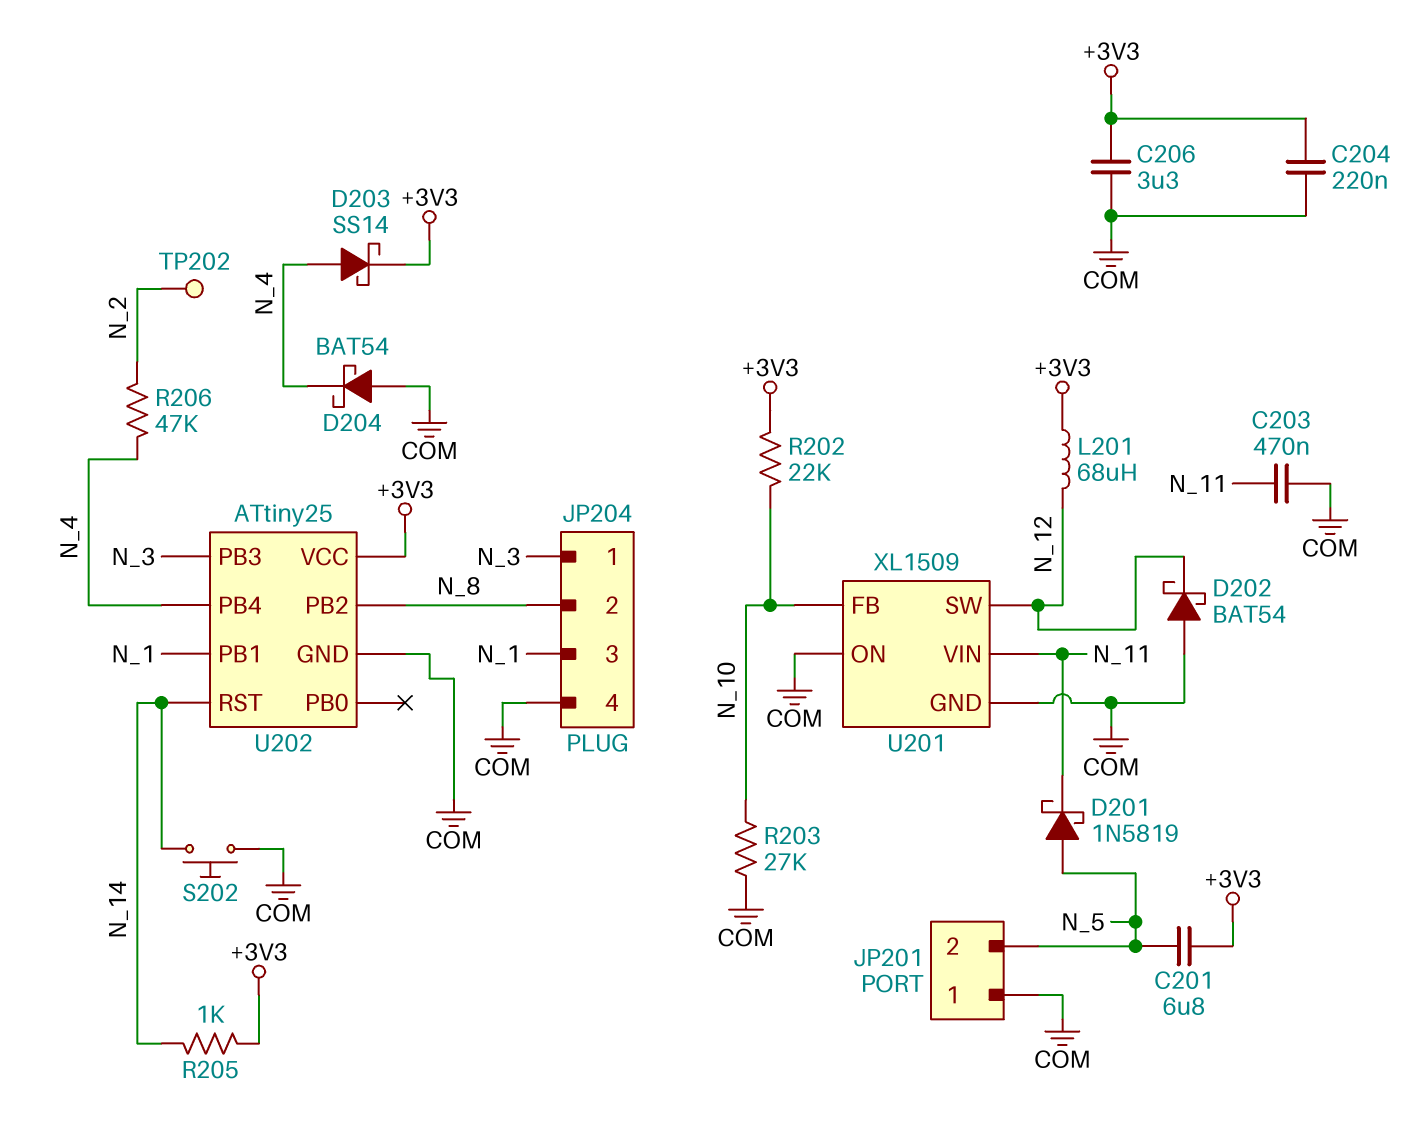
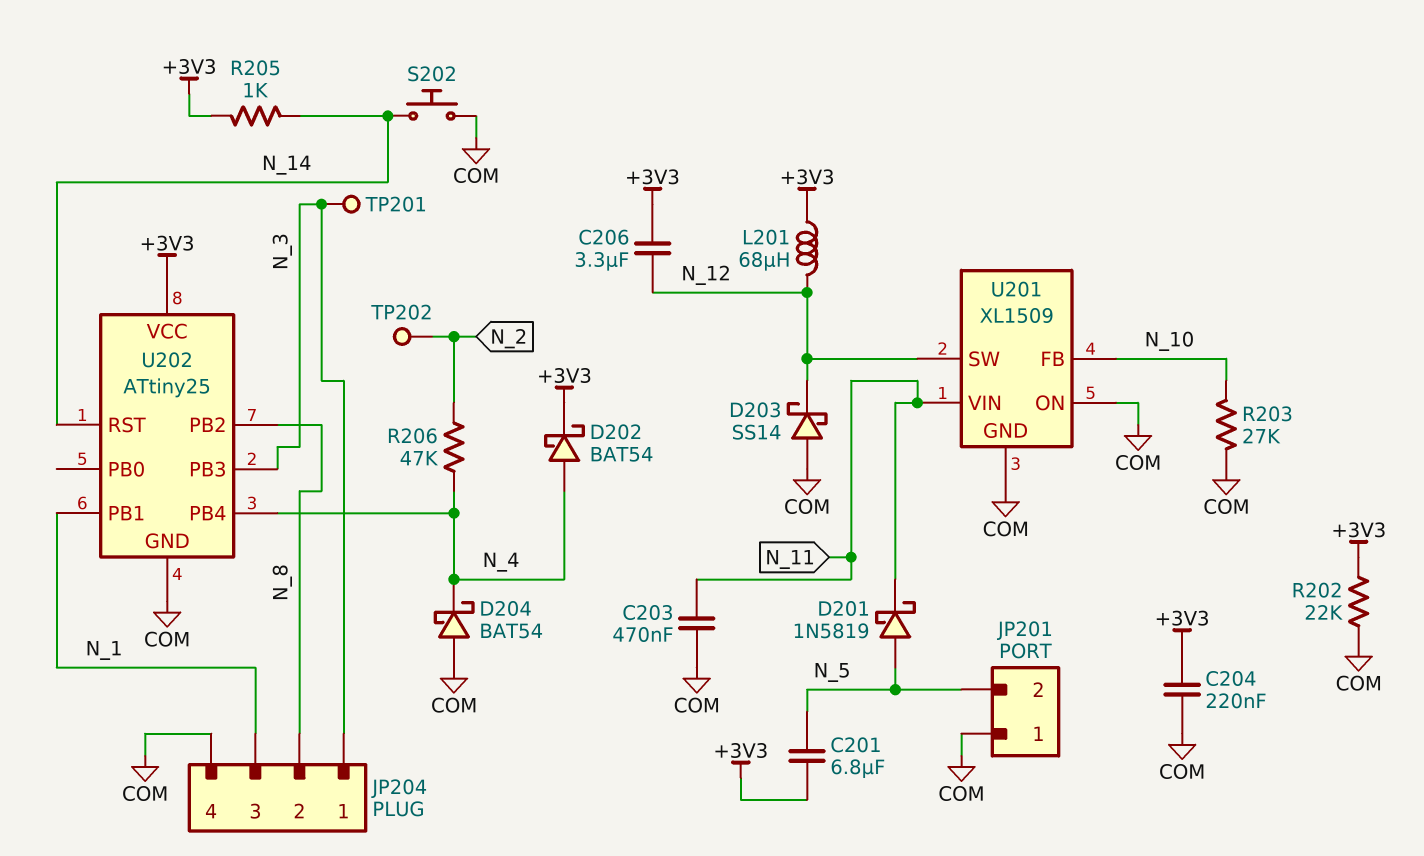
C206: 3.3uF (+3V3, COM) -> 3.3uF (+3V3, N_12)
D202: schottky BAT54 (A COM, K N_12) -> schottky BAT54 (A N_4, K +3V3)
D203: schottky SS14 (A N_4, K +3V3) -> schottky SS14 (A COM, K N_12)
R202: 22k (+3V3, N_10) -> 22k (+3V3, COM)
TP201: none -> test point (N_3)

